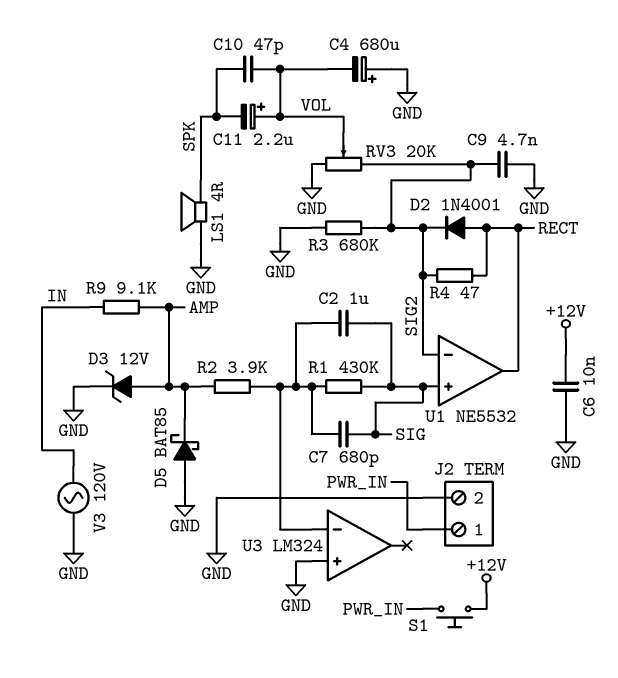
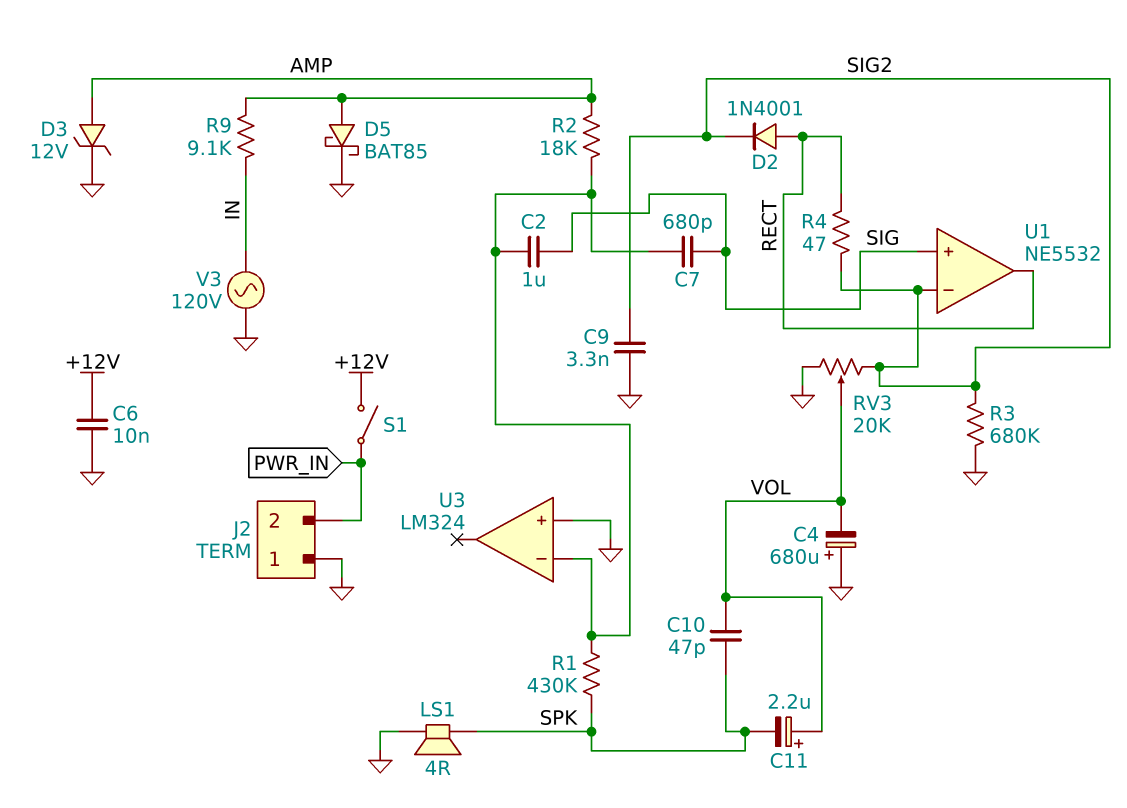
C9: 4.7nF (GND, SIG2) -> 3.3nF (GND, SIG2)
D5: schottky BAT85 (A GND, K AMP) -> schottky BAT85 (A AMP, K GND)
J2 pin 1: PWR_IN -> GND
J2 pin 2: GND -> PWR_IN
R1: 430k (SIG, U3/in-) -> 430k (SPK, U3/in-)
R2: 3.9k (AMP, U3/in-) -> 18k (AMP, U3/in-)
S1: button (+12V, PWR_IN) -> switch (+12V, PWR_IN)

